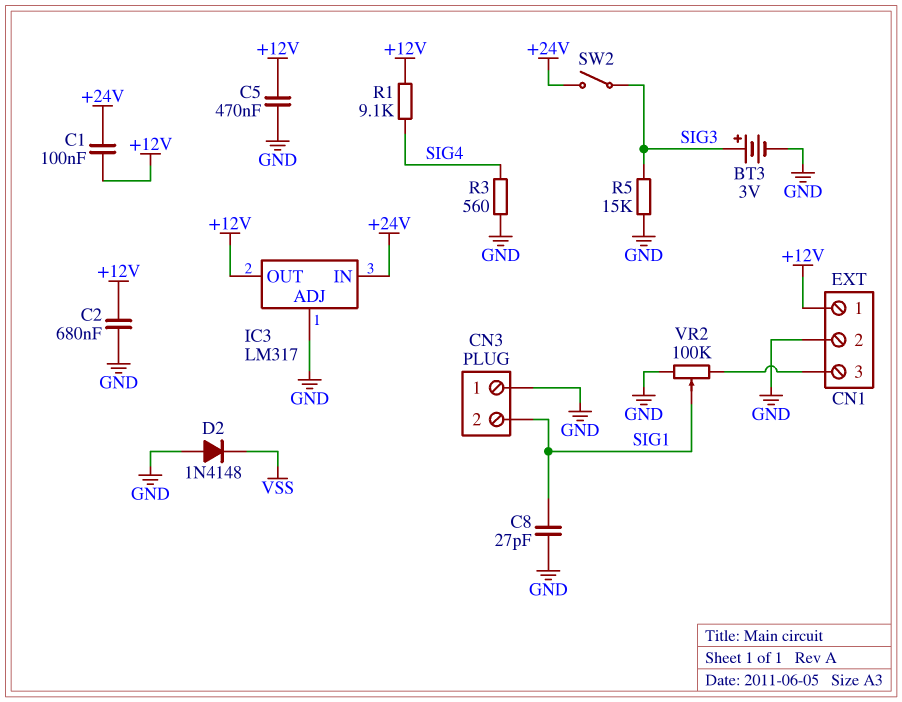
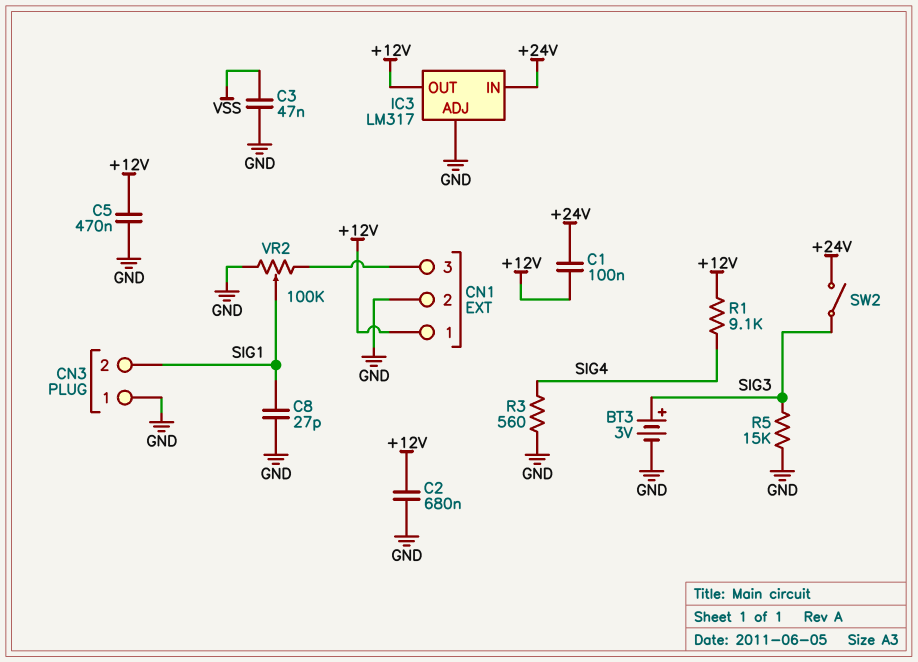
C3: none -> 47nF (GND, VSS)
D2: diode 1N4148 (A GND, K VSS) -> none

